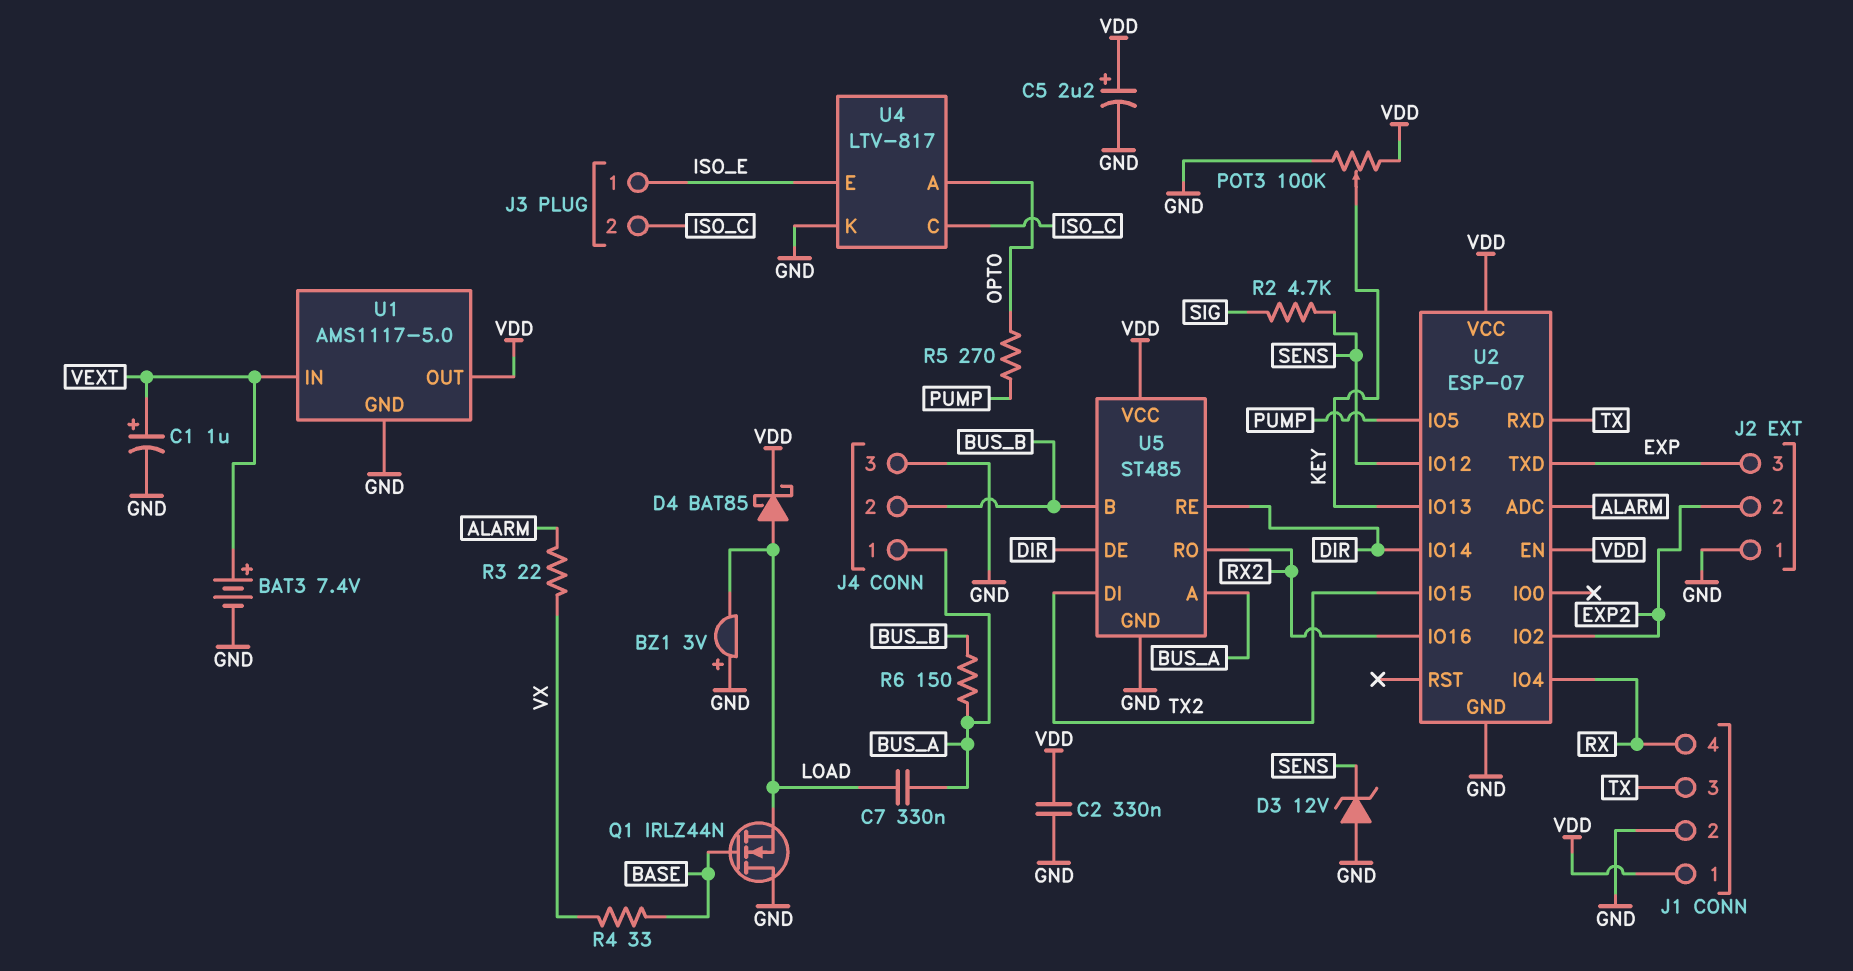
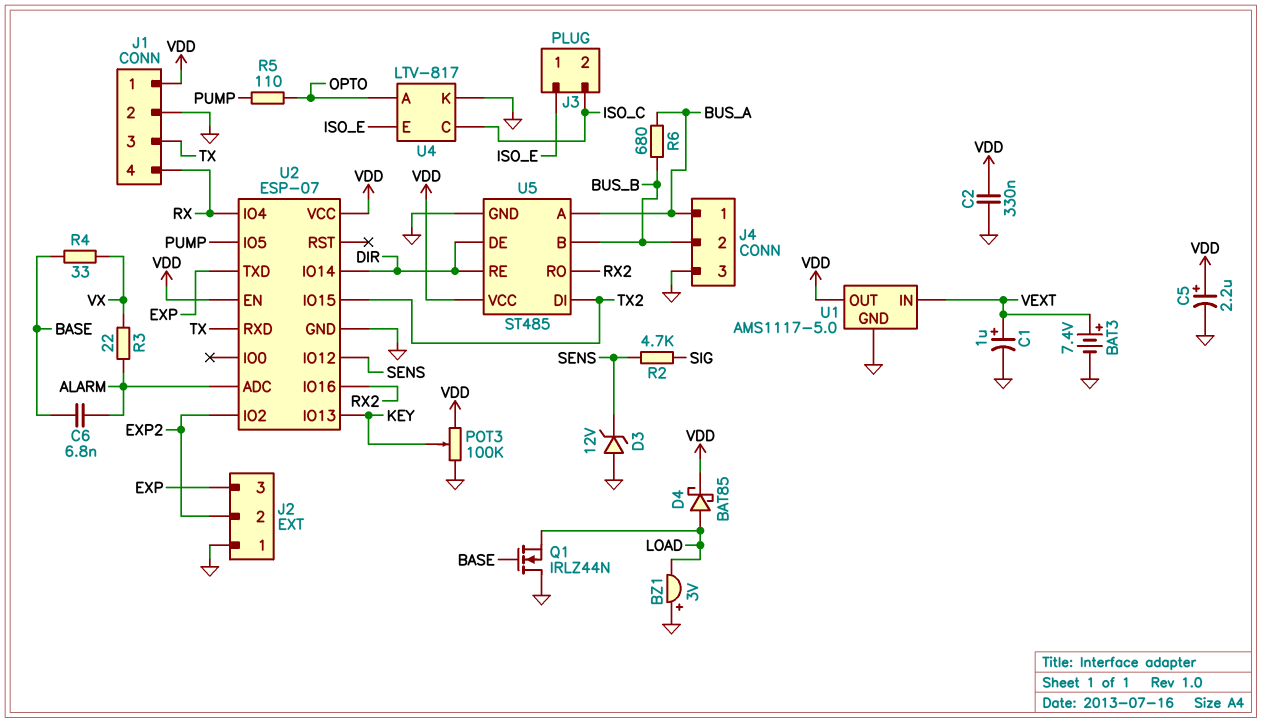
C6: none -> 6.8nF (ALARM, BASE)
C7: 330nF (BUS_A, LOAD) -> none
R5: 270 (OPTO, PUMP) -> 110 (OPTO, PUMP)
R6: 150 (BUS_A, BUS_B) -> 680 (BUS_A, BUS_B)

